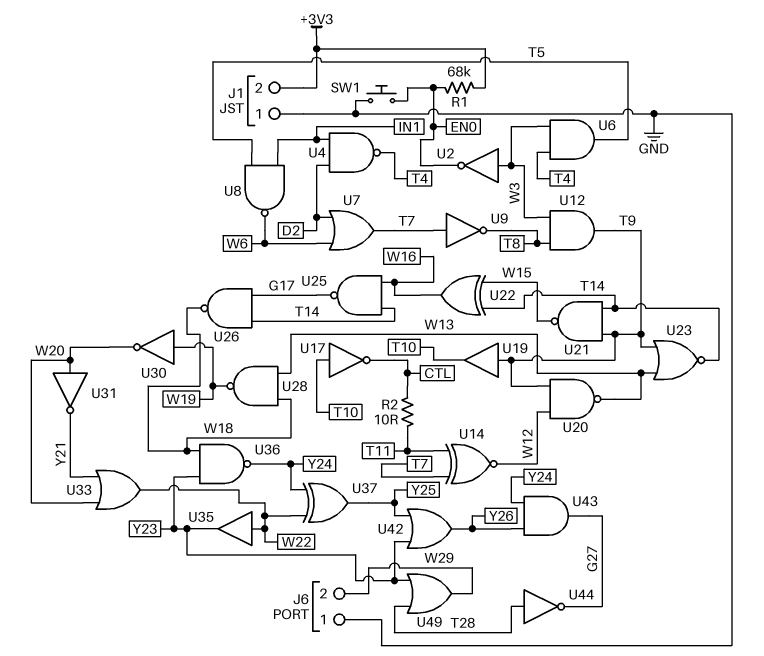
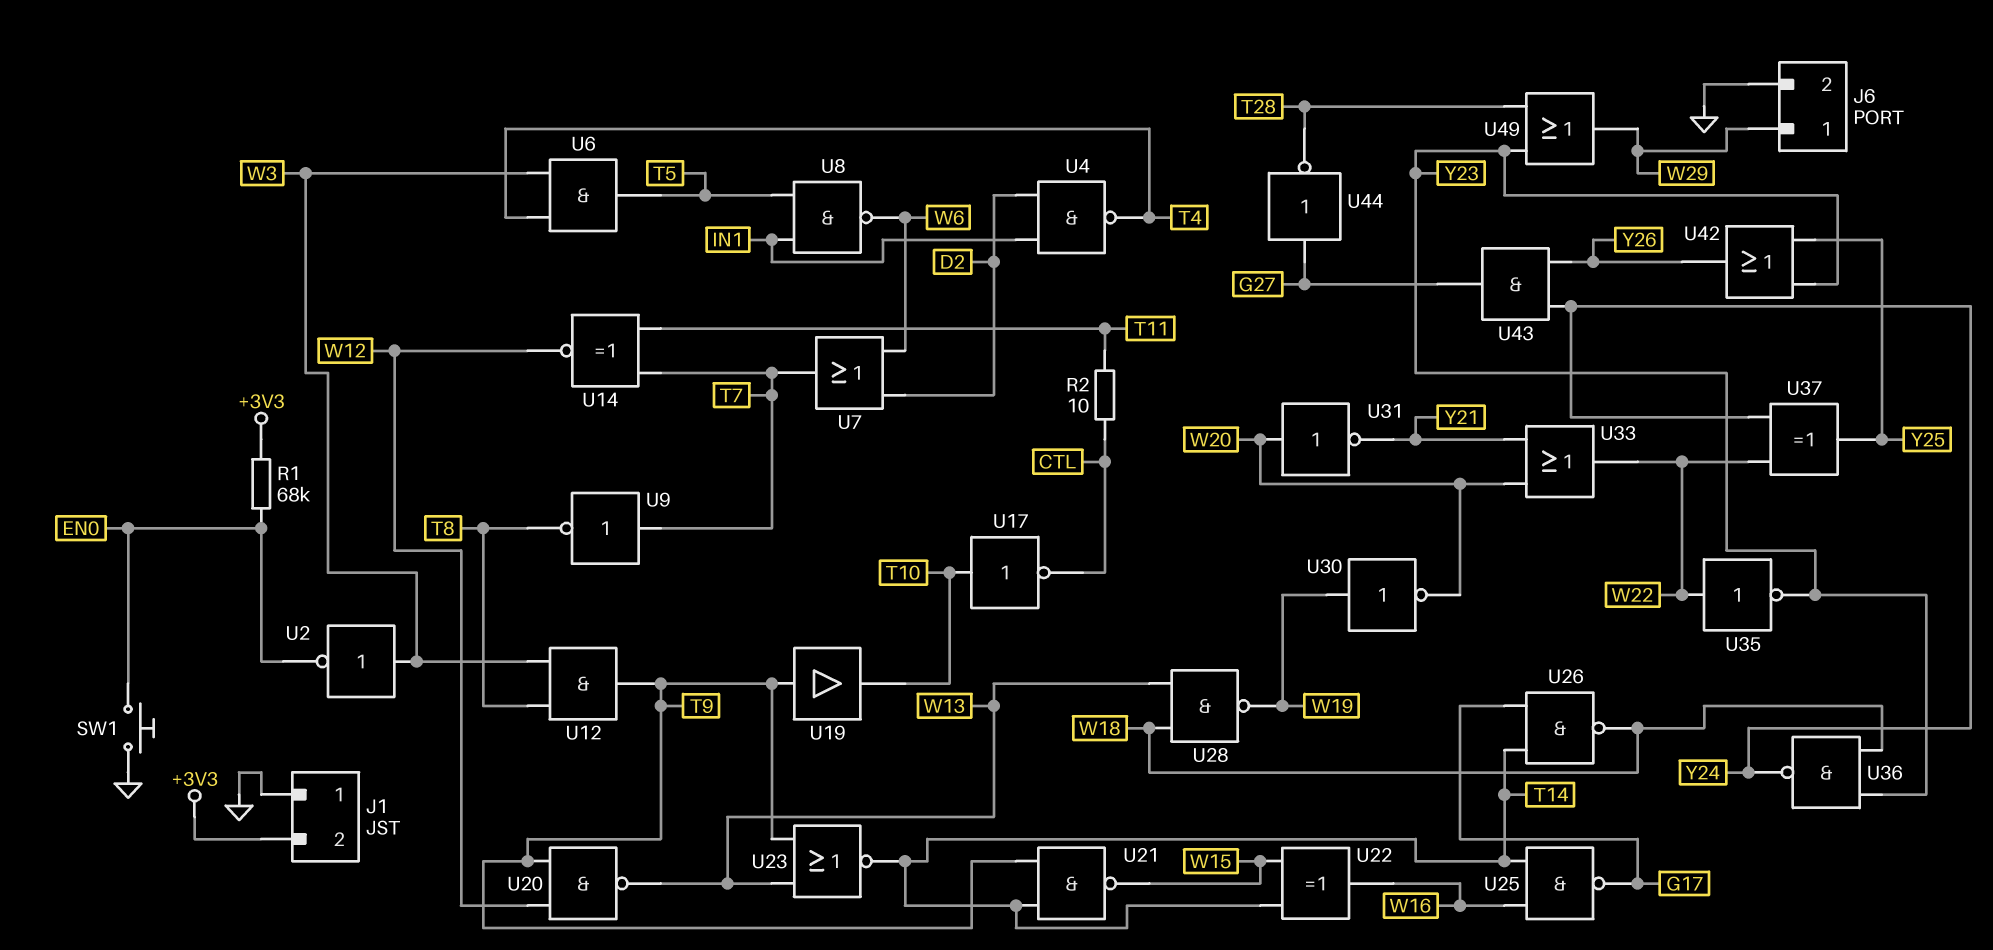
J6 pin 1: GND -> W29
J6 pin 2: W29 -> GND
U35: buffer (in W22, out Y23) -> NOT (in W22, out Y23)
U44: NOT (in T28, out G27) -> NOT (in G27, out T28)

